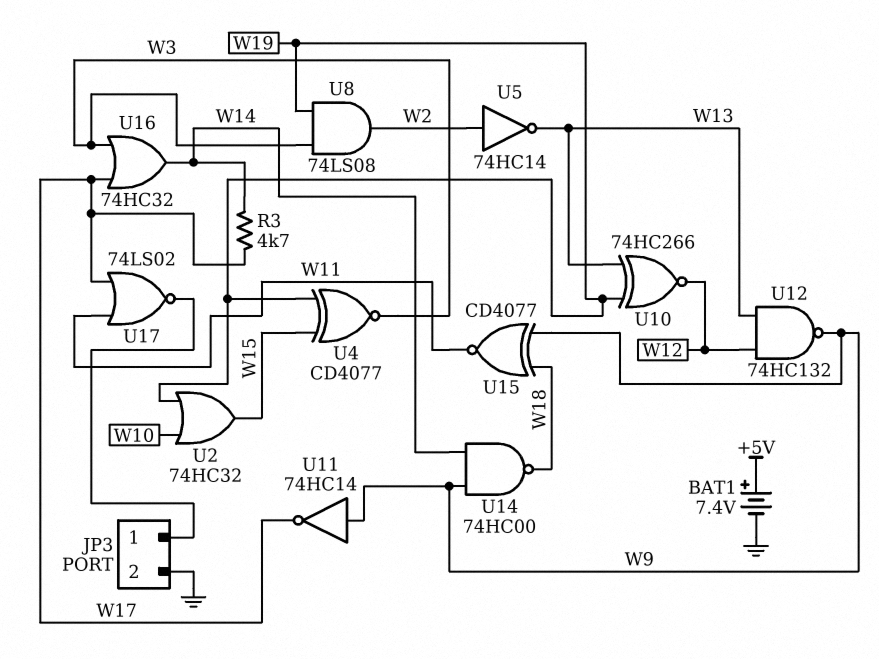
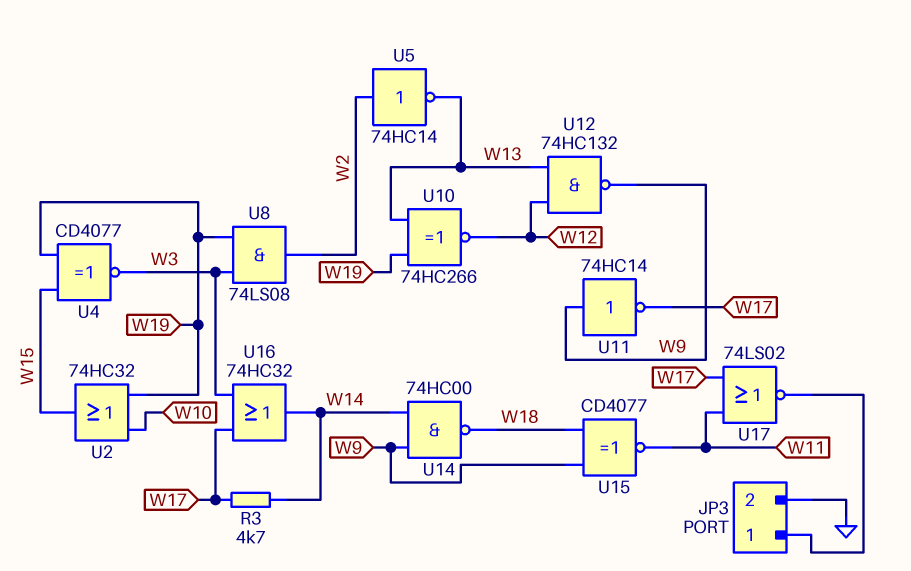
BAT1: 7.4V (plus +5V, minus GND) -> none

